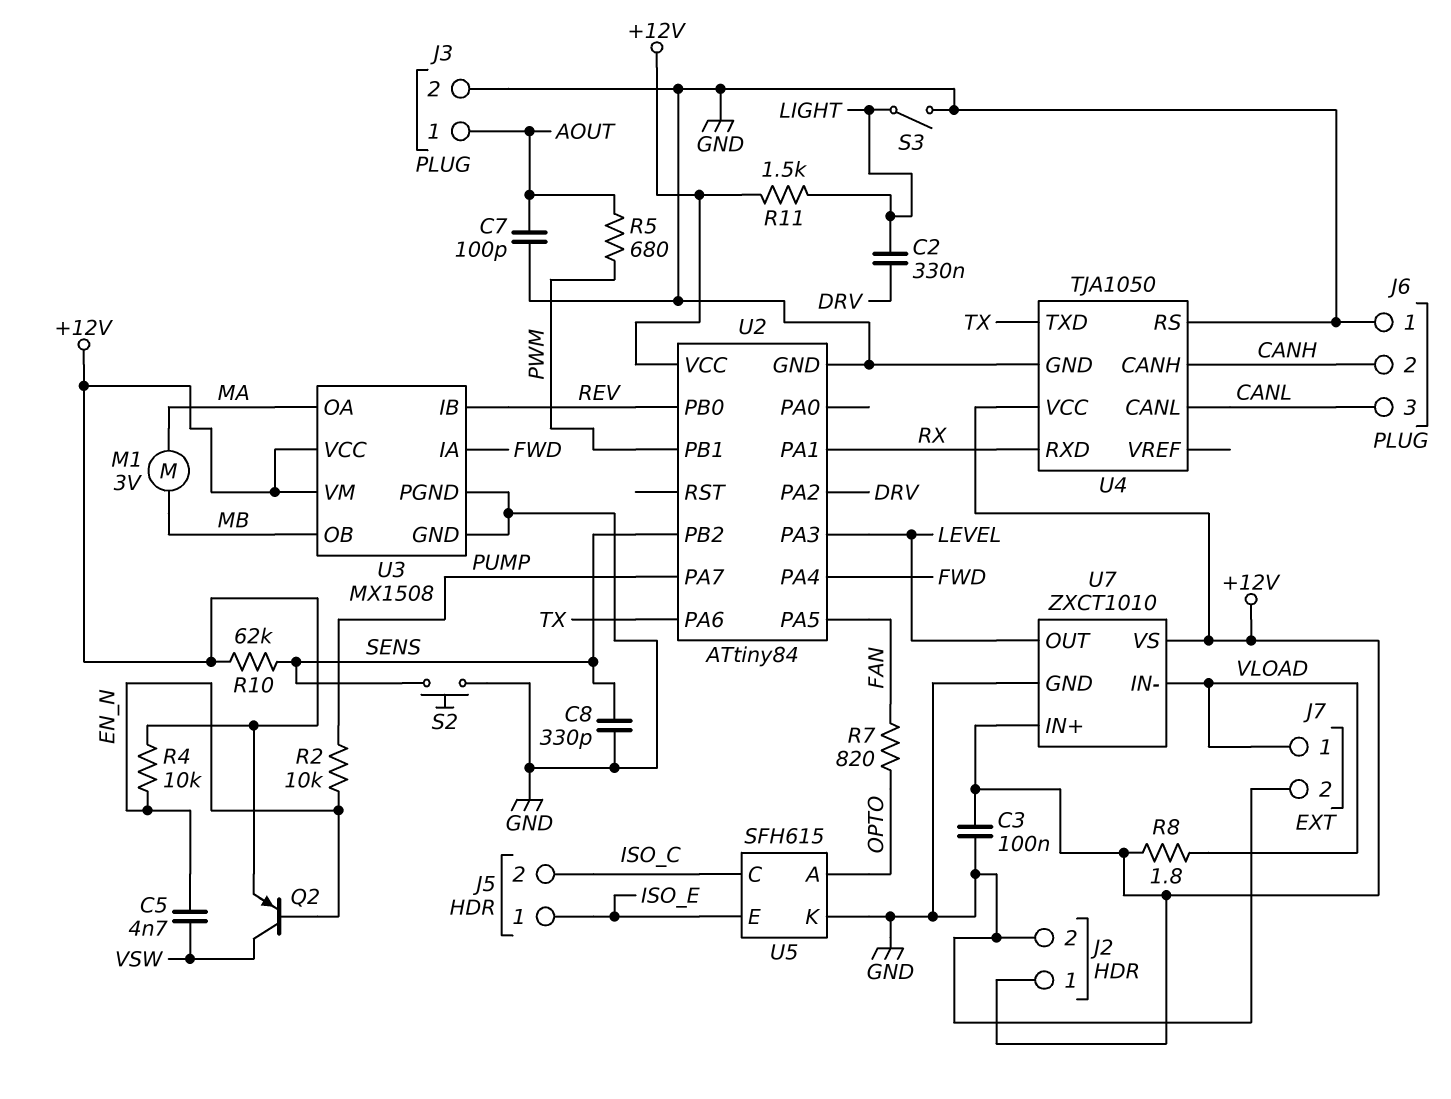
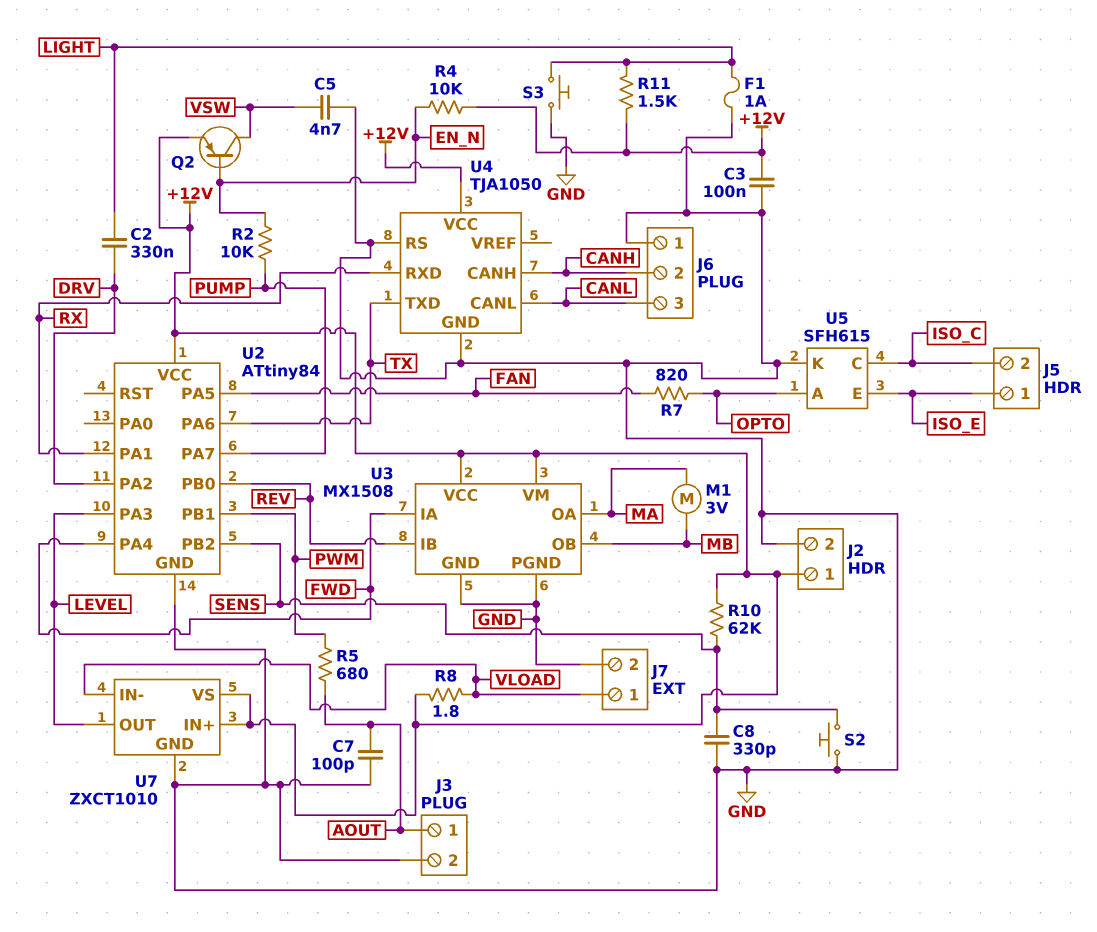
C5: 4.7nF (EN_N, VSW) -> 4.7nF (GND, VSW)
F1: none -> 1A (GND, LIGHT)
S3: switch (GND, LIGHT) -> button (GND, LIGHT)

